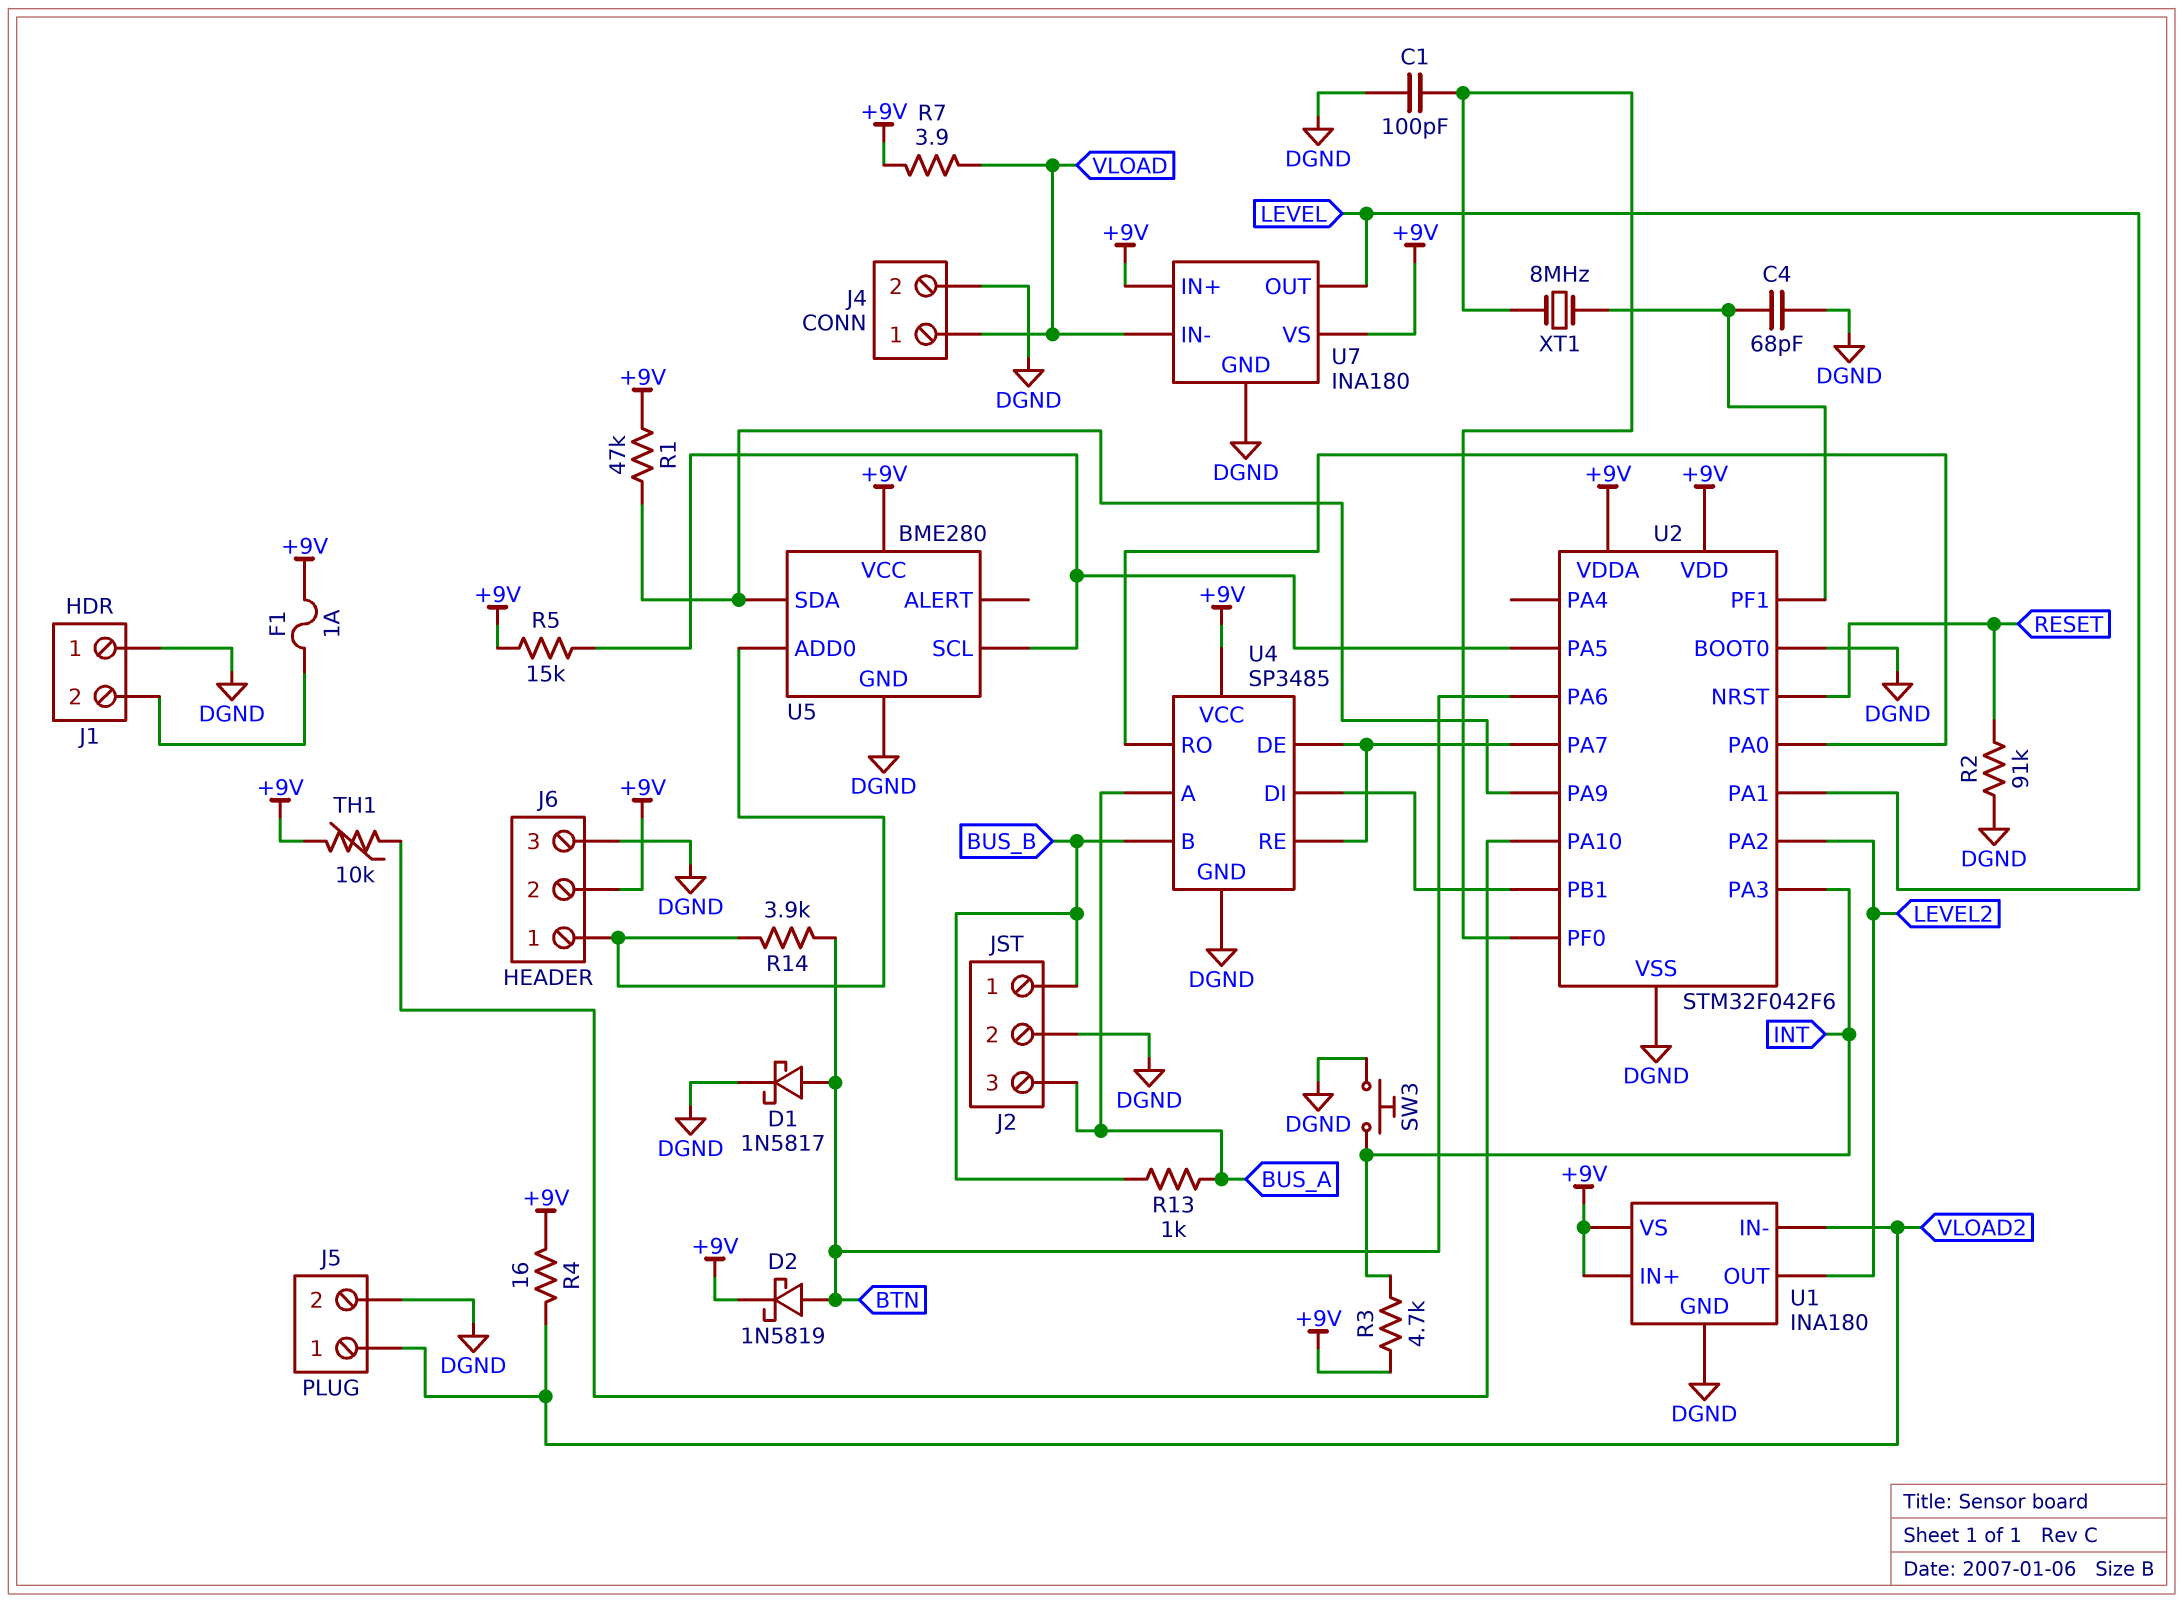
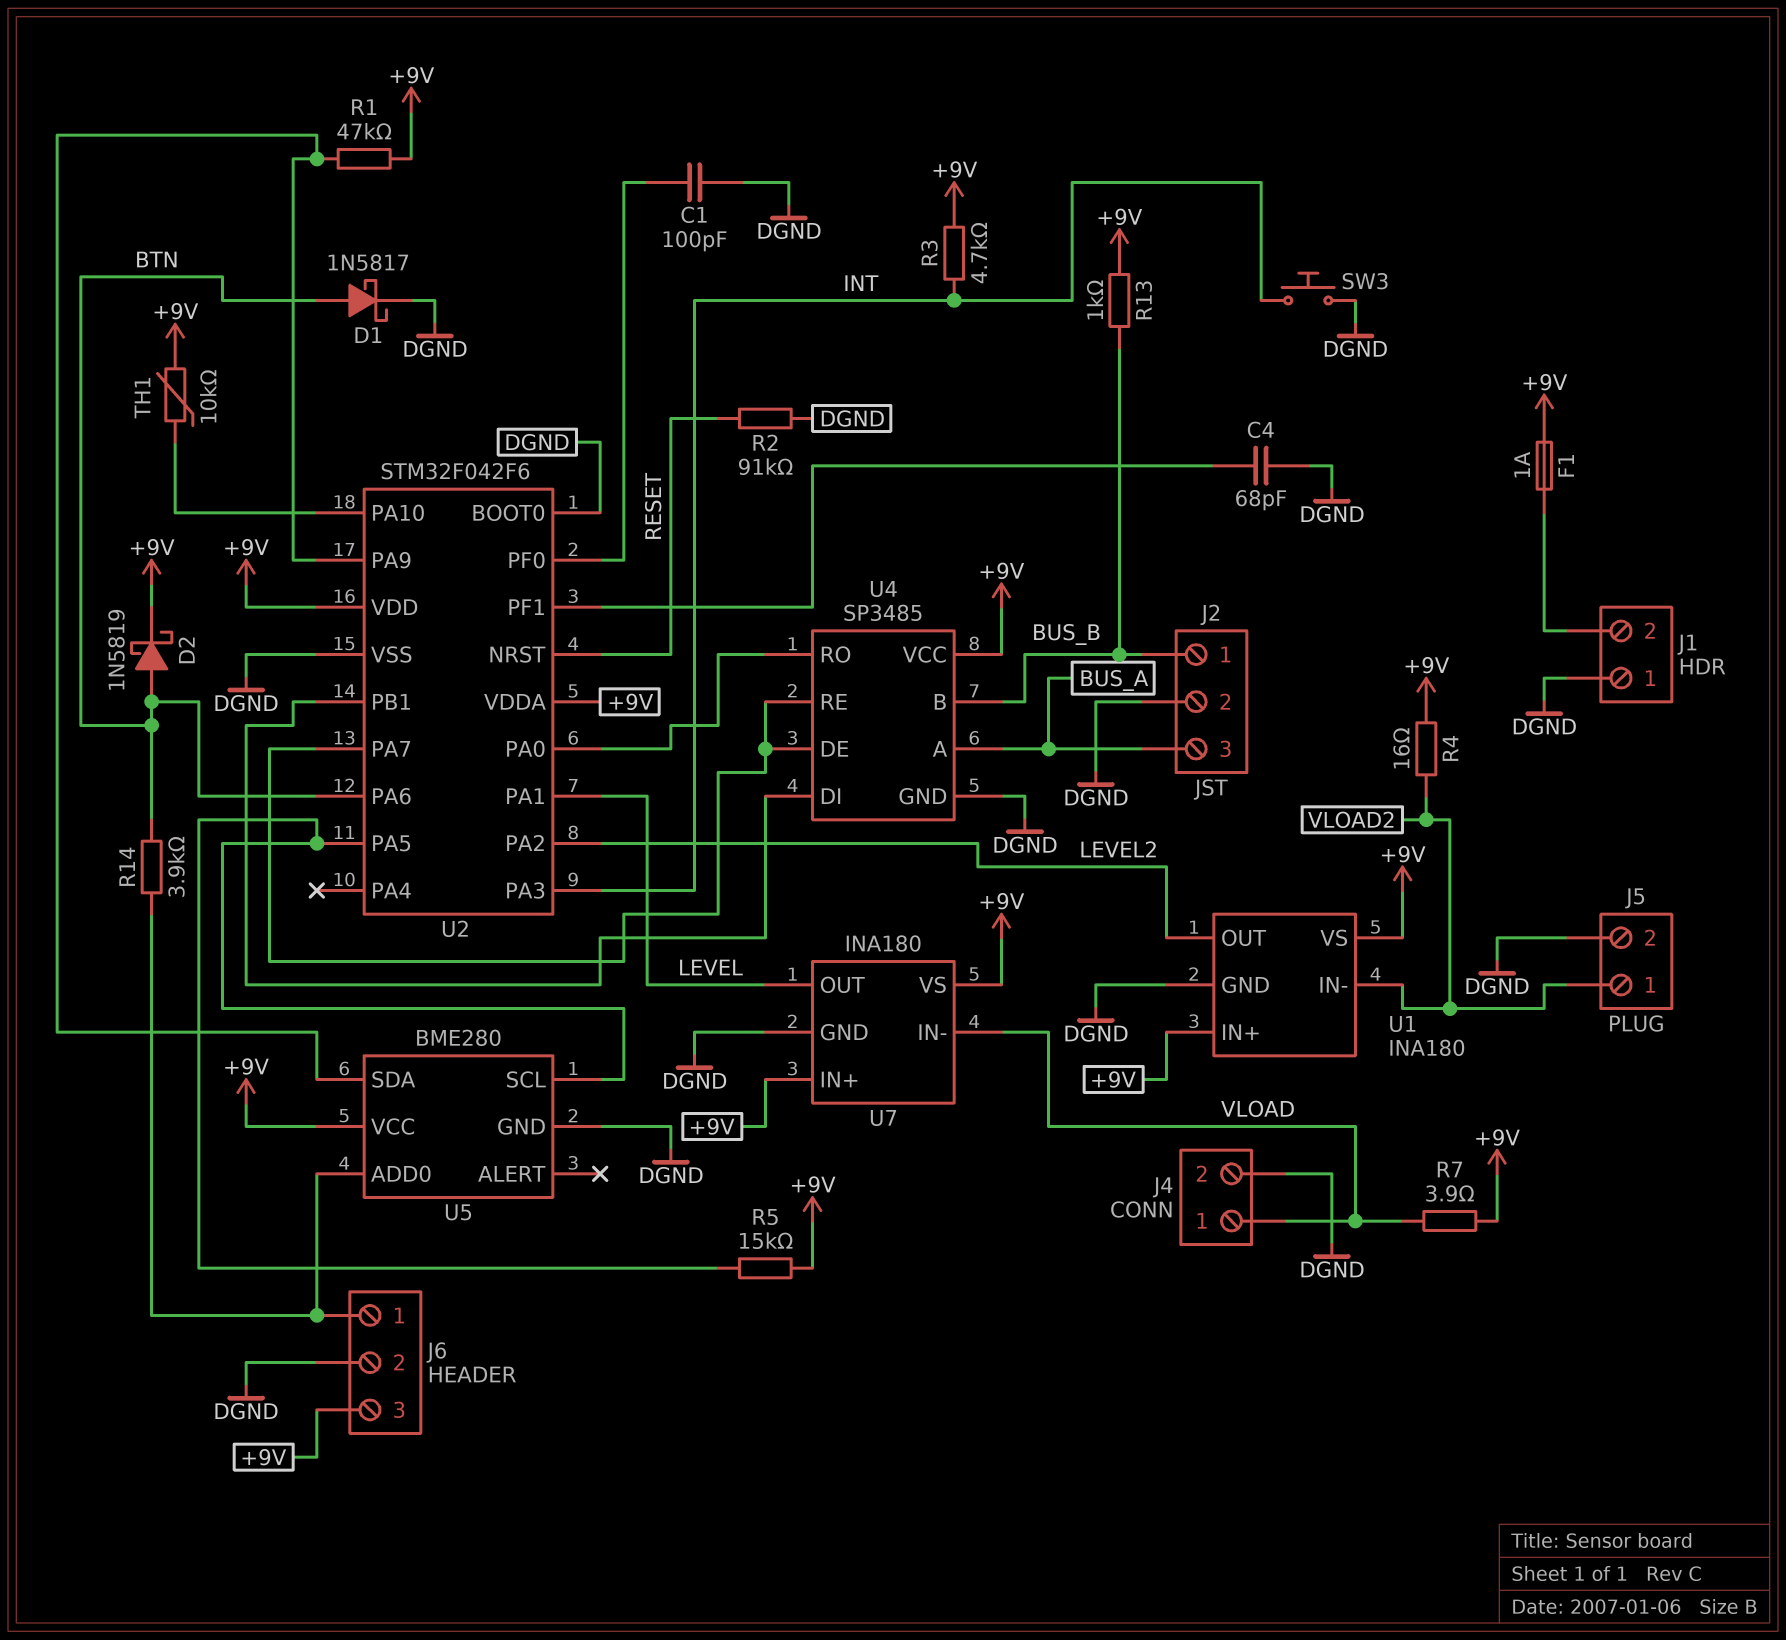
J6 pin 2: +9V -> DGND
J6 pin 3: DGND -> +9V
R13: 1k (BUS_A, BUS_B) -> 1k (+9V, BUS_B)
XT1: 8MHz (U2/PF0, U2/PF1) -> none

